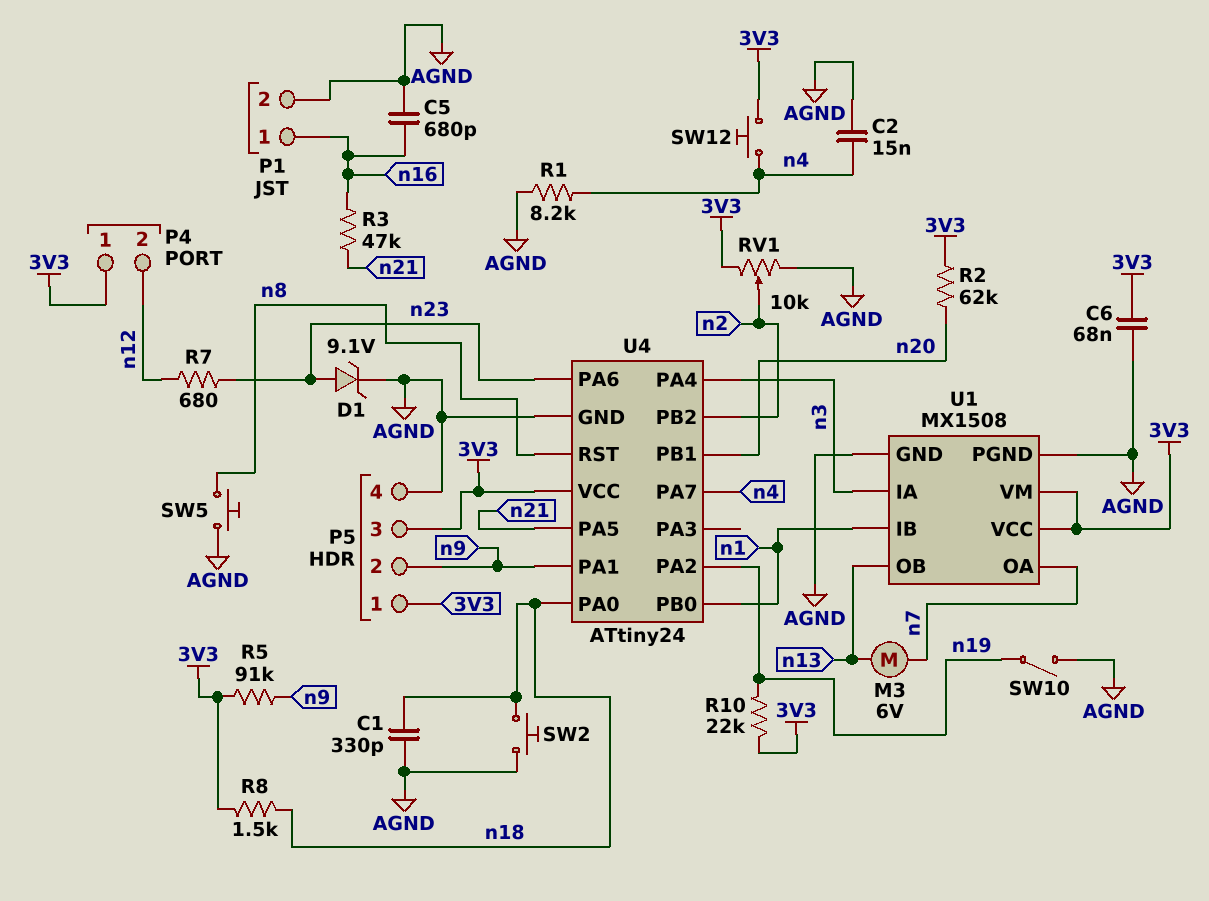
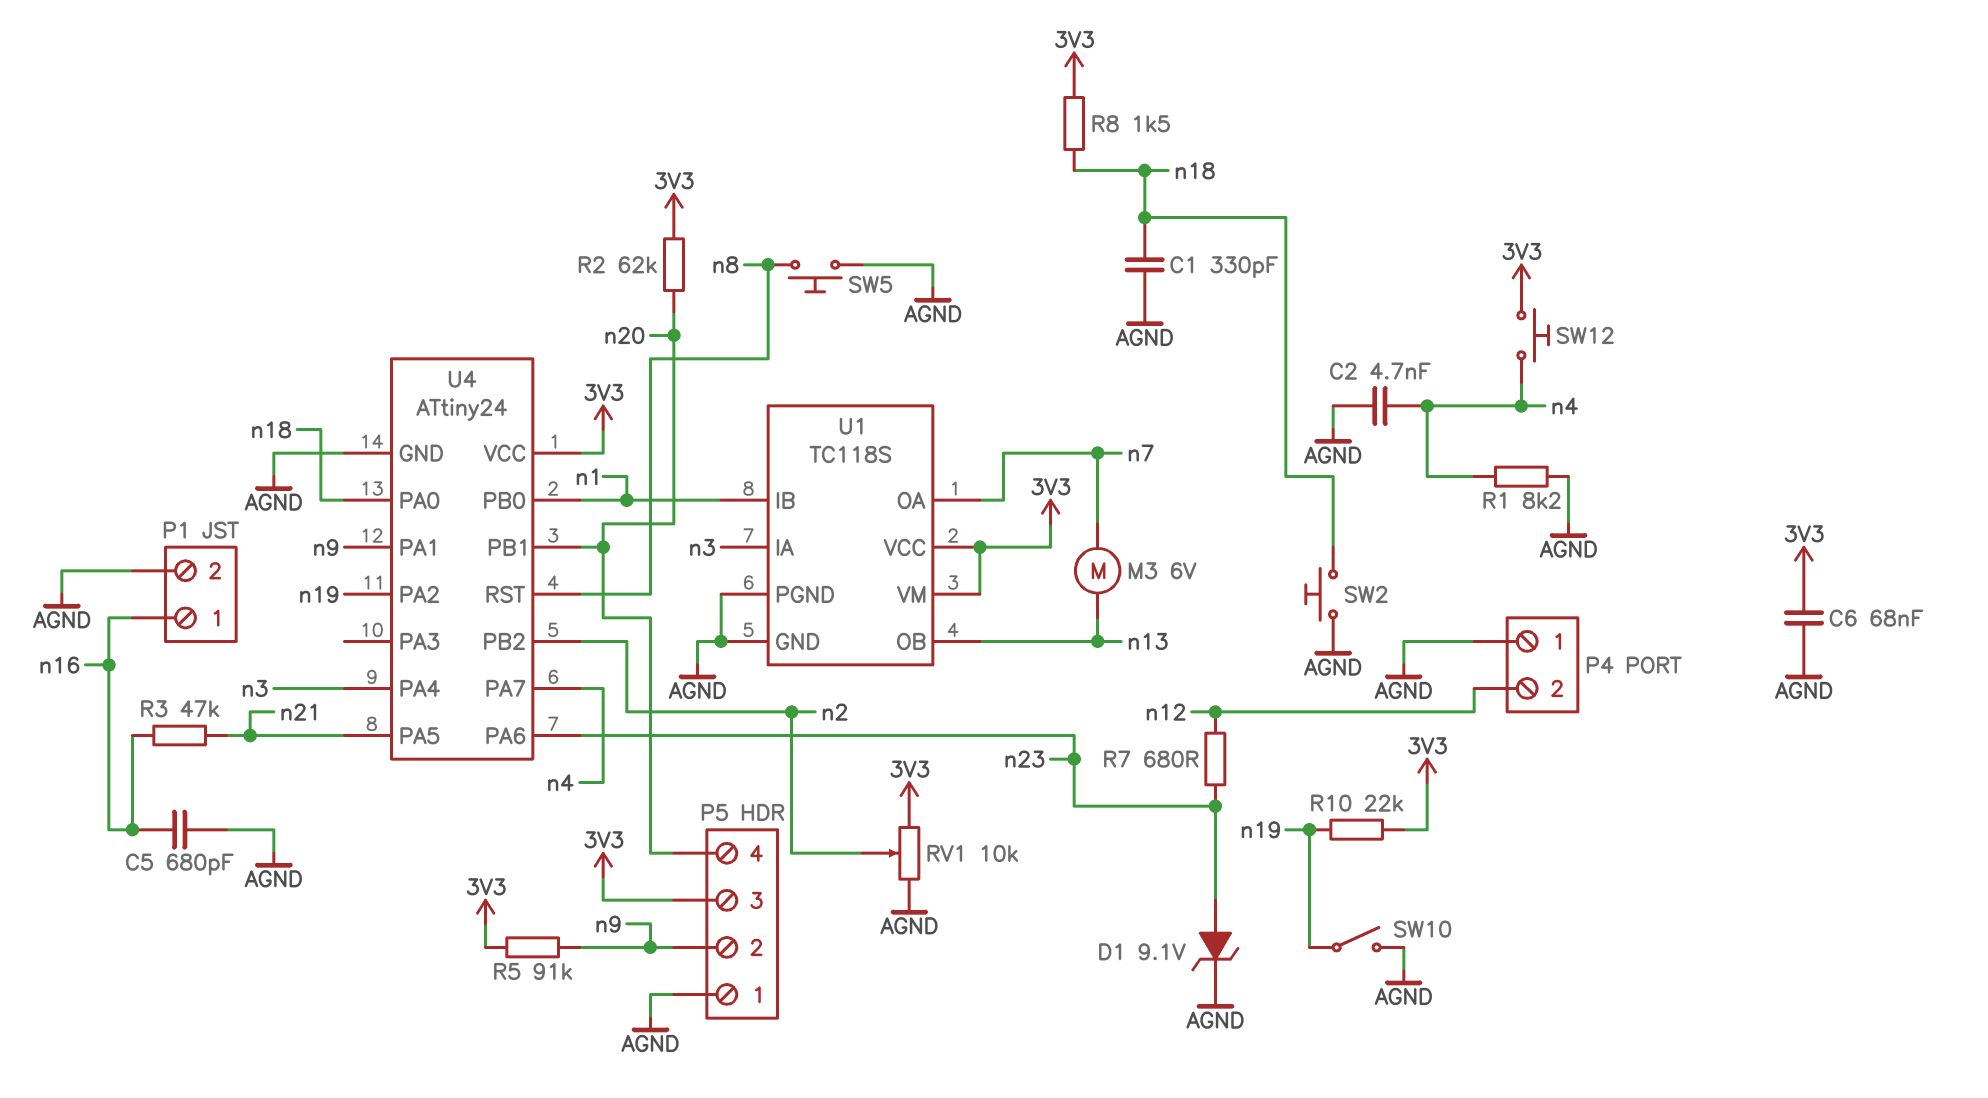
C2: 15nF (AGND, n4) -> 4.7nF (AGND, n4)
P4 pin 1: 3V3 -> AGND
P5 pin 1: 3V3 -> AGND
P5 pin 4: AGND -> n20
U1: MX1508 -> TC118S

